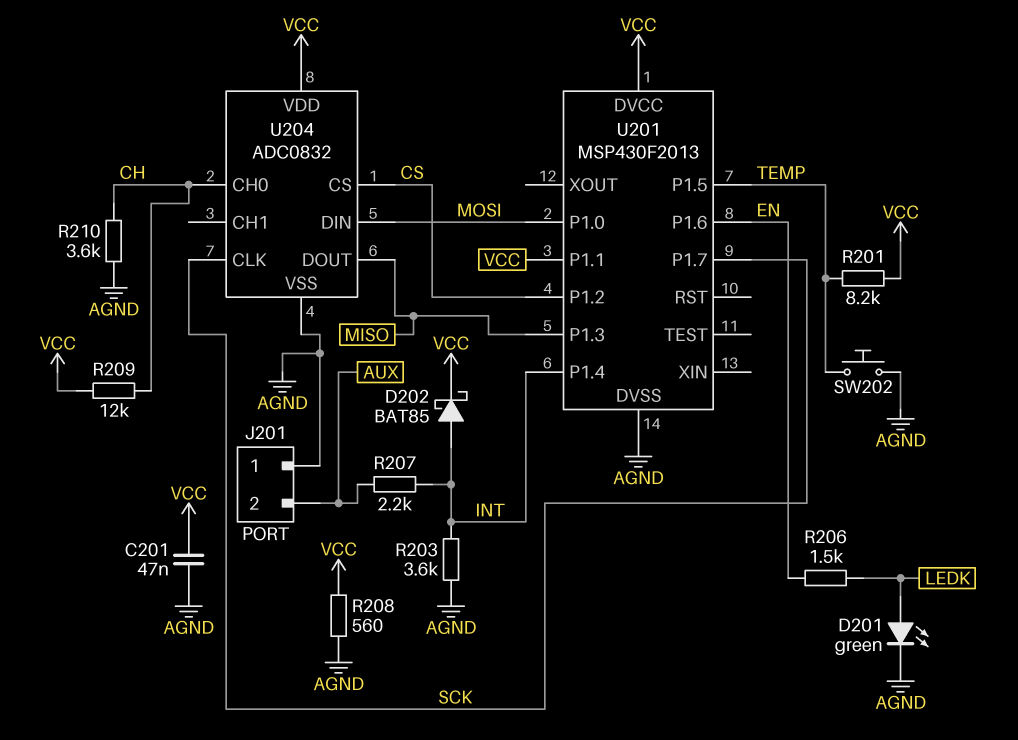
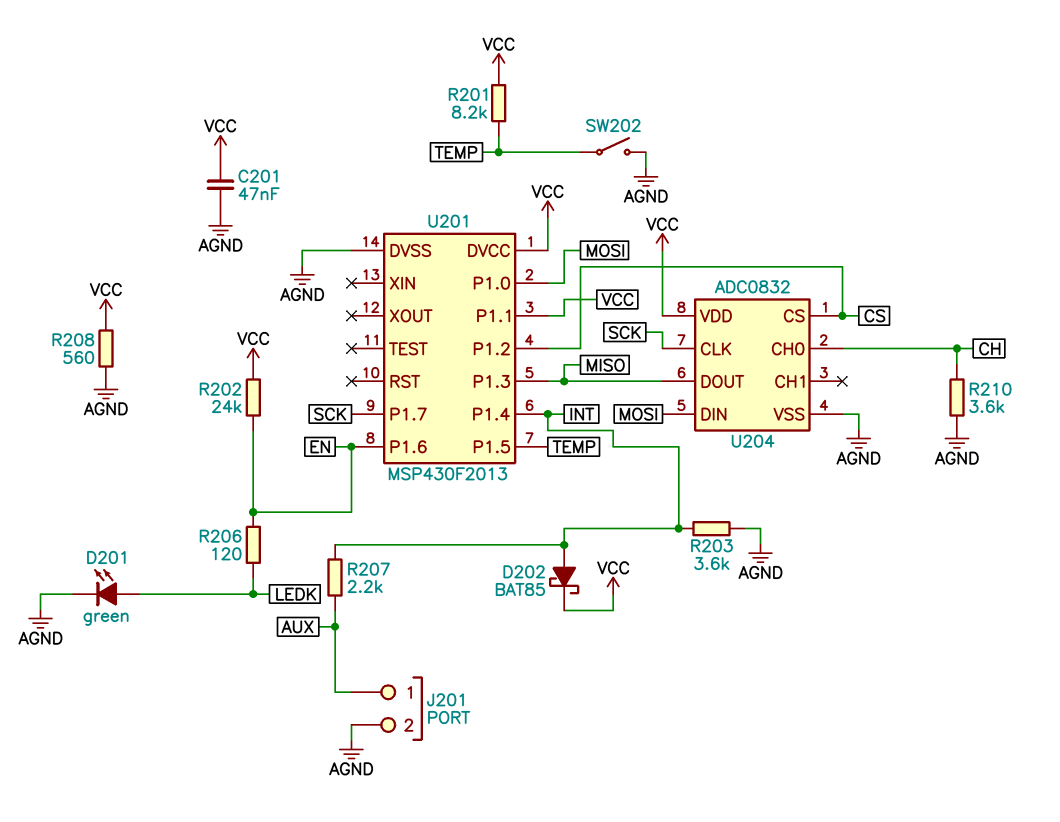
J201 pin 1: AGND -> AUX
J201 pin 2: AUX -> AGND
R202: none -> 24k (EN, VCC)
R206: 1.5k (EN, LEDK) -> 120 (EN, LEDK)
R209: 12k (CH, VCC) -> none
SW202: button (AGND, TEMP) -> switch (AGND, TEMP)

